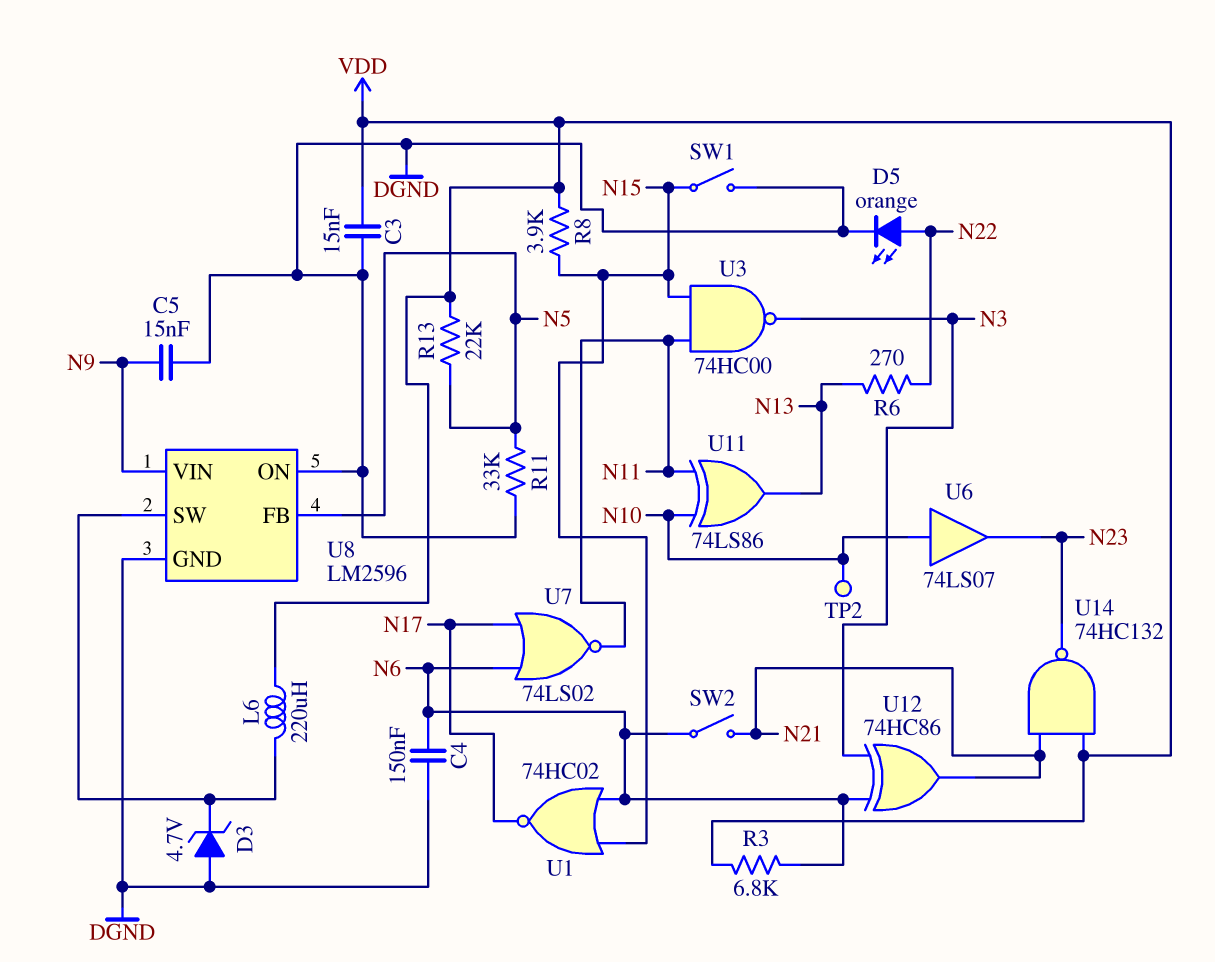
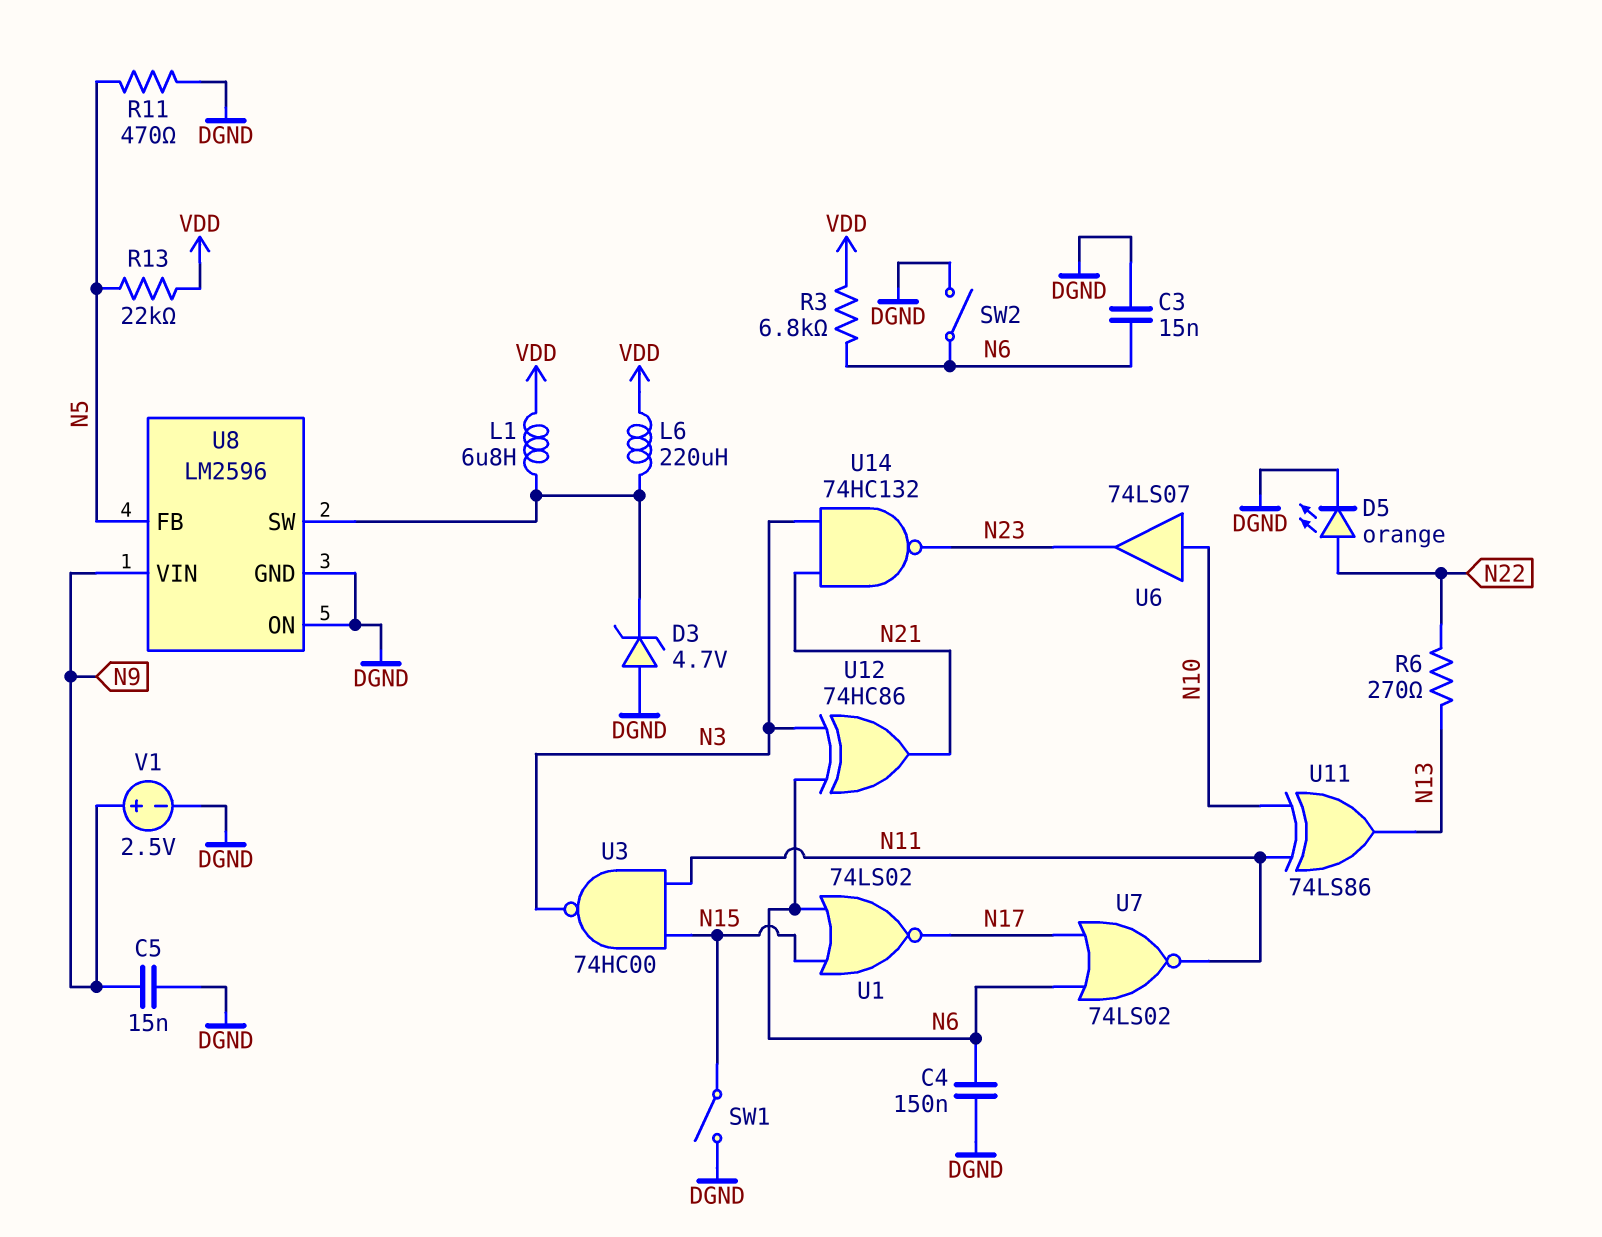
C3: 15nF (DGND, VDD) -> 15nF (DGND, N6)
L1: none -> 6.8uH (U8/SW, VDD)
R8: 3.9k (N15, VDD) -> none
R11: 33k (DGND, N5) -> 470 (DGND, N5)
SW2: switch (N6, N21) -> switch (DGND, N6)
TP2: test point (N10) -> none
U1: NOR 74HC02 (in N6, in N15, out N17) -> NOR 74LS02 (in N6, in N15, out N17)
U14: NAND 74HC132 (in N21, in VDD, out N23) -> NAND 74HC132 (in N3, in N21, out N23)
V1: none -> 2.5V (plus N9, minus DGND)

